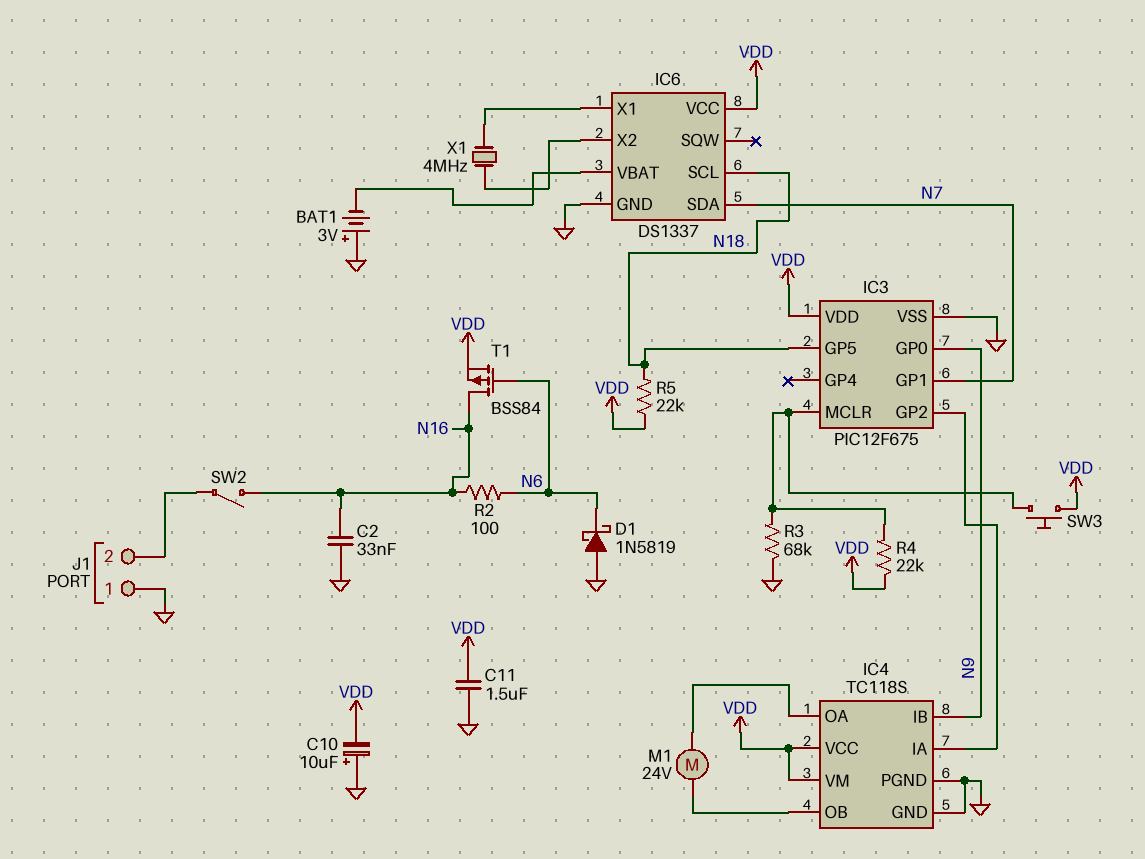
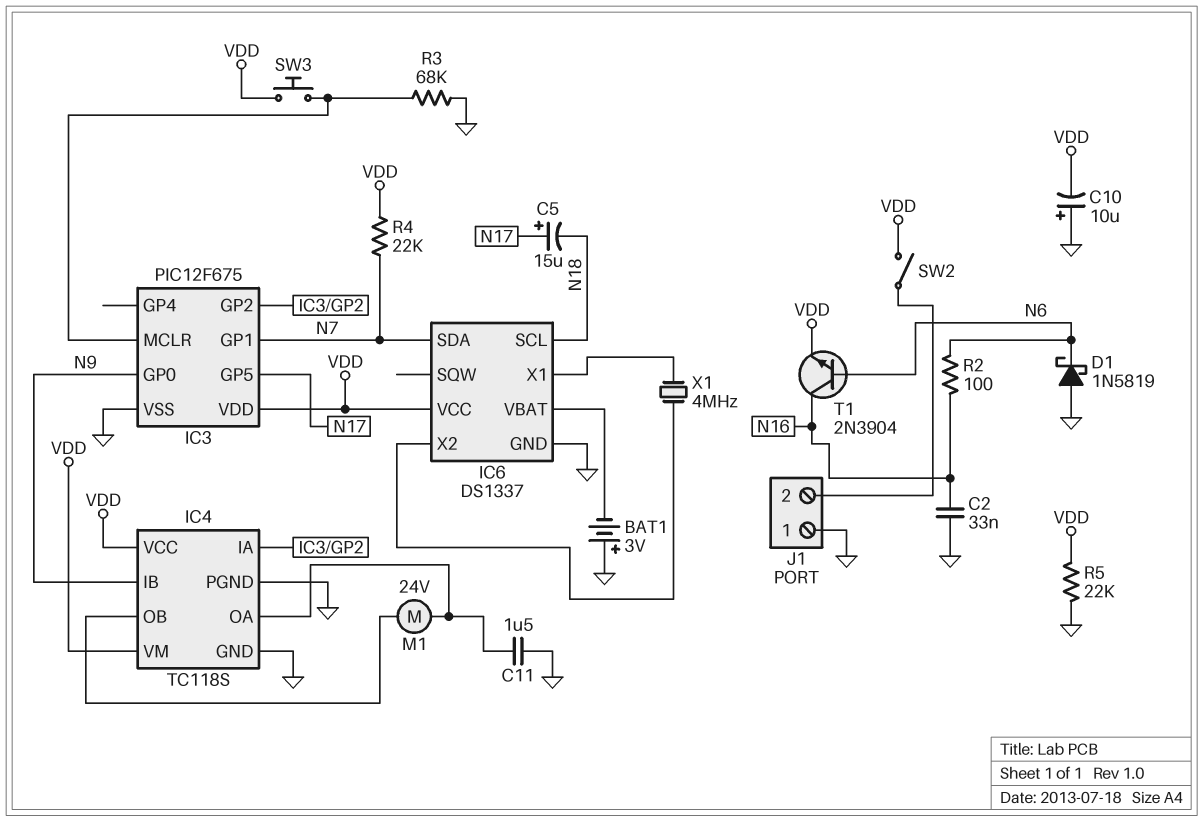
C5: none -> 15uF (plus N17, minus N18)
C11: 1.5uF (GND, VDD) -> 1.5uF (GND, IC4/OA)
IC3 pin GP5: N18 -> N17
R4: 22k (IC3/MCLR, VDD) -> 22k (N7, VDD)
R5: 22k (N18, VDD) -> 22k (GND, VDD)
SW2: switch (J1/2, N16) -> switch (J1/2, VDD)
T1: PMOS BSS84 (G N6, D N16, S VDD) -> NPN 2N3904 (B N6, C N16, E VDD)

